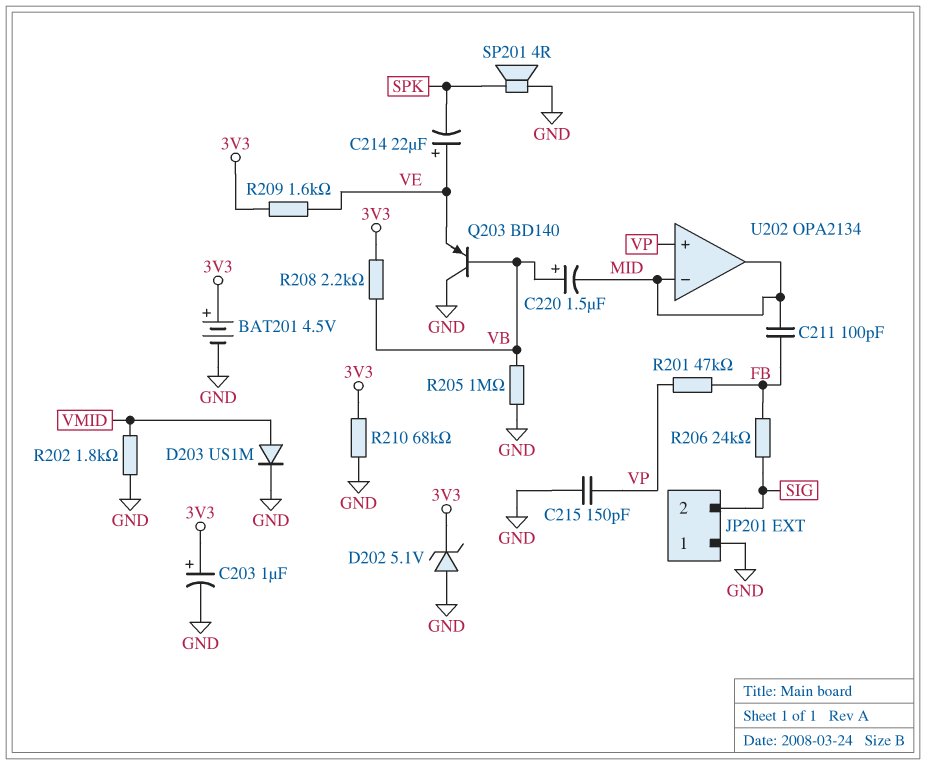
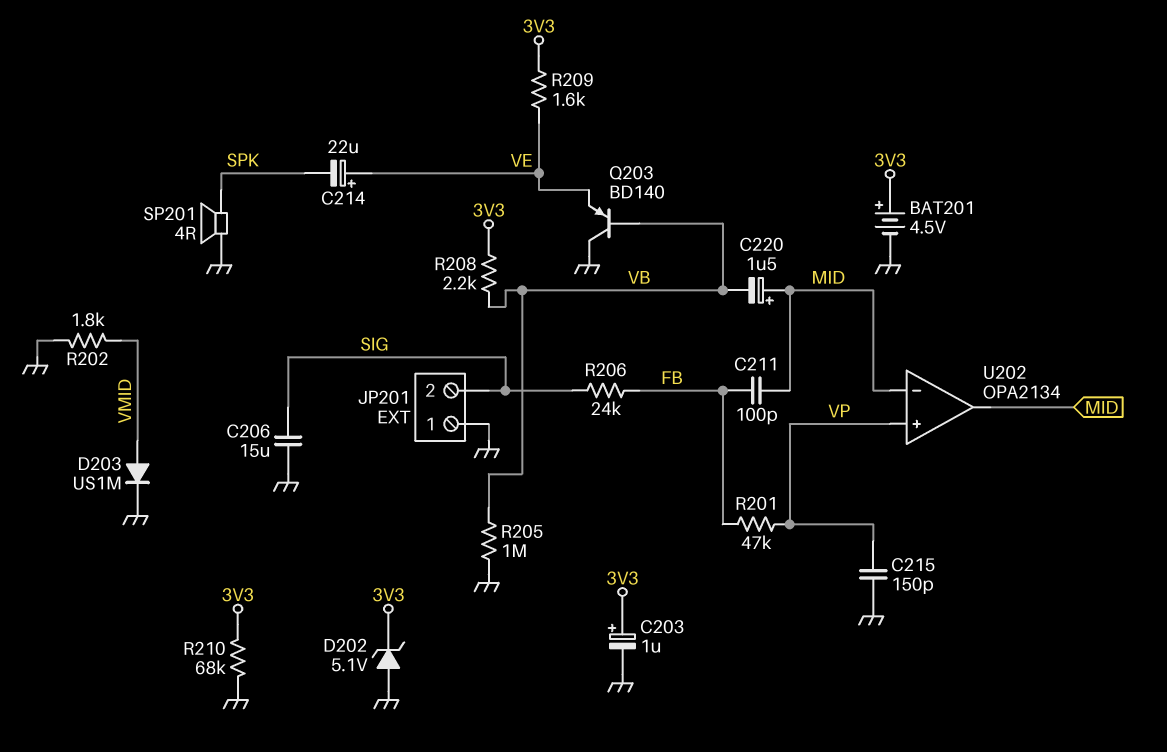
C206: none -> 15uF (GND, SIG)
C220: 1.5uF (plus VB, minus MID) -> 1.5uF (plus MID, minus VB)

